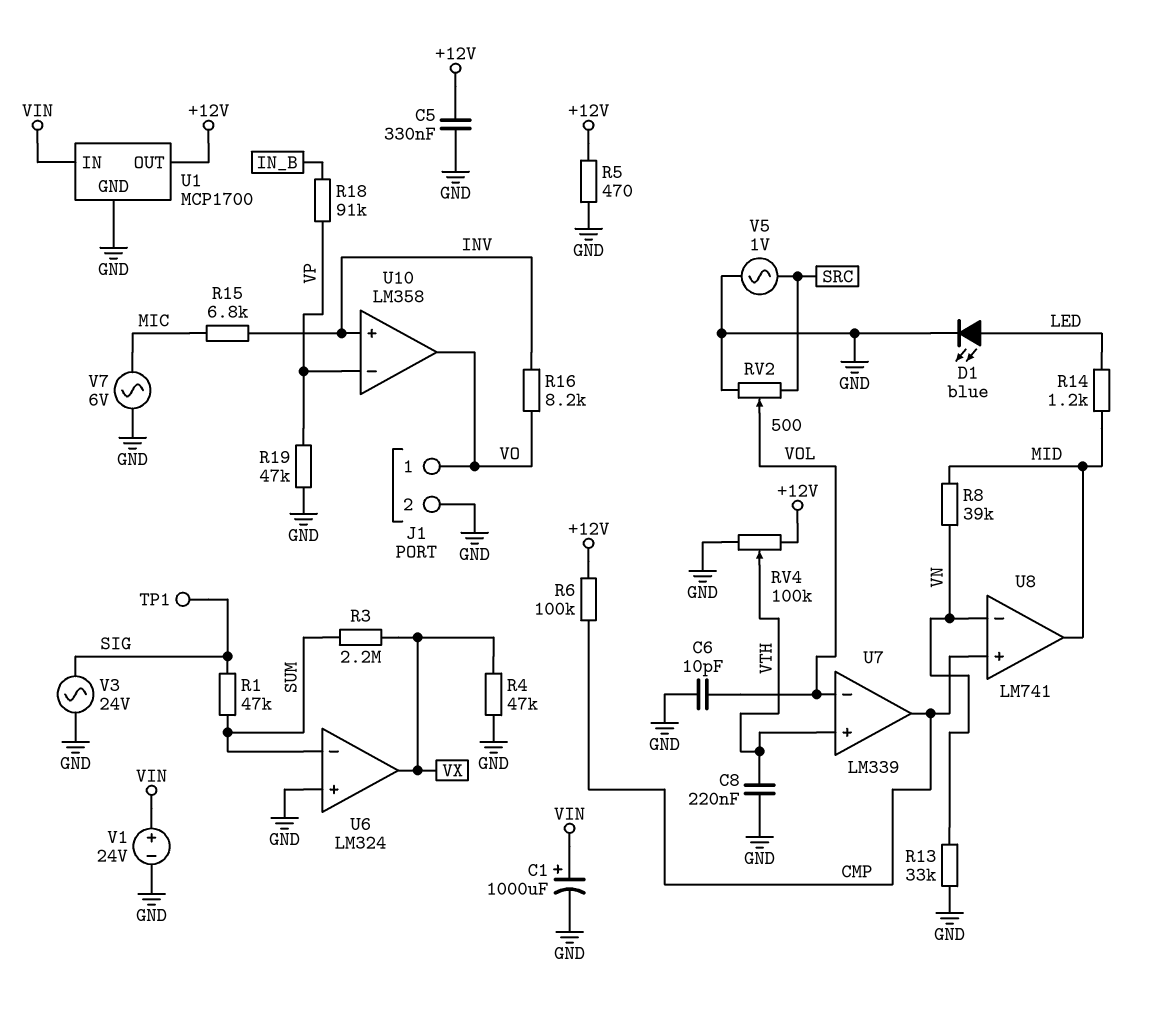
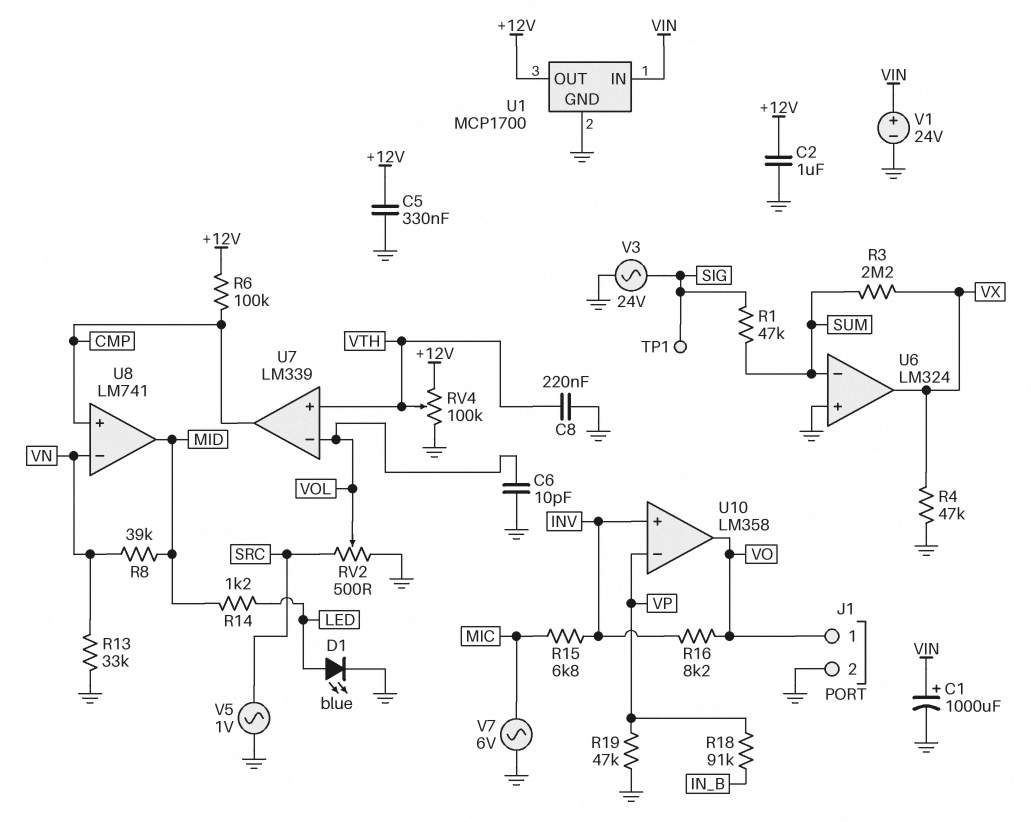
C2: none -> 1uF (+12V, GND)
R5: 470 (+12V, GND) -> none

